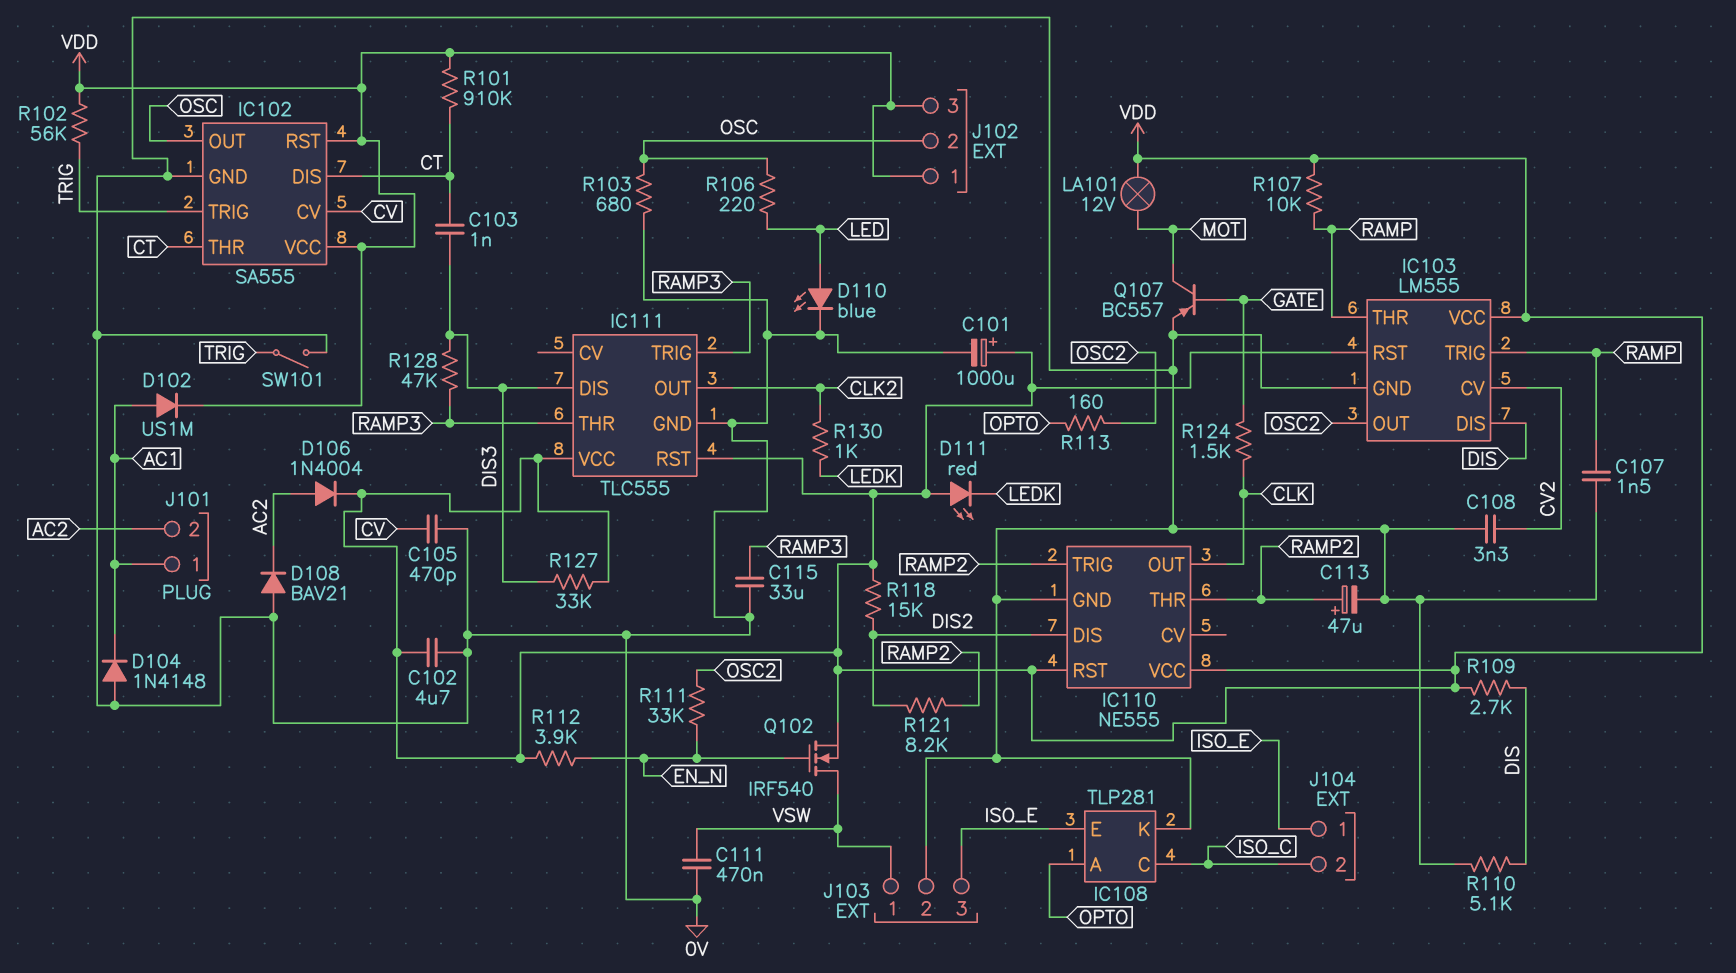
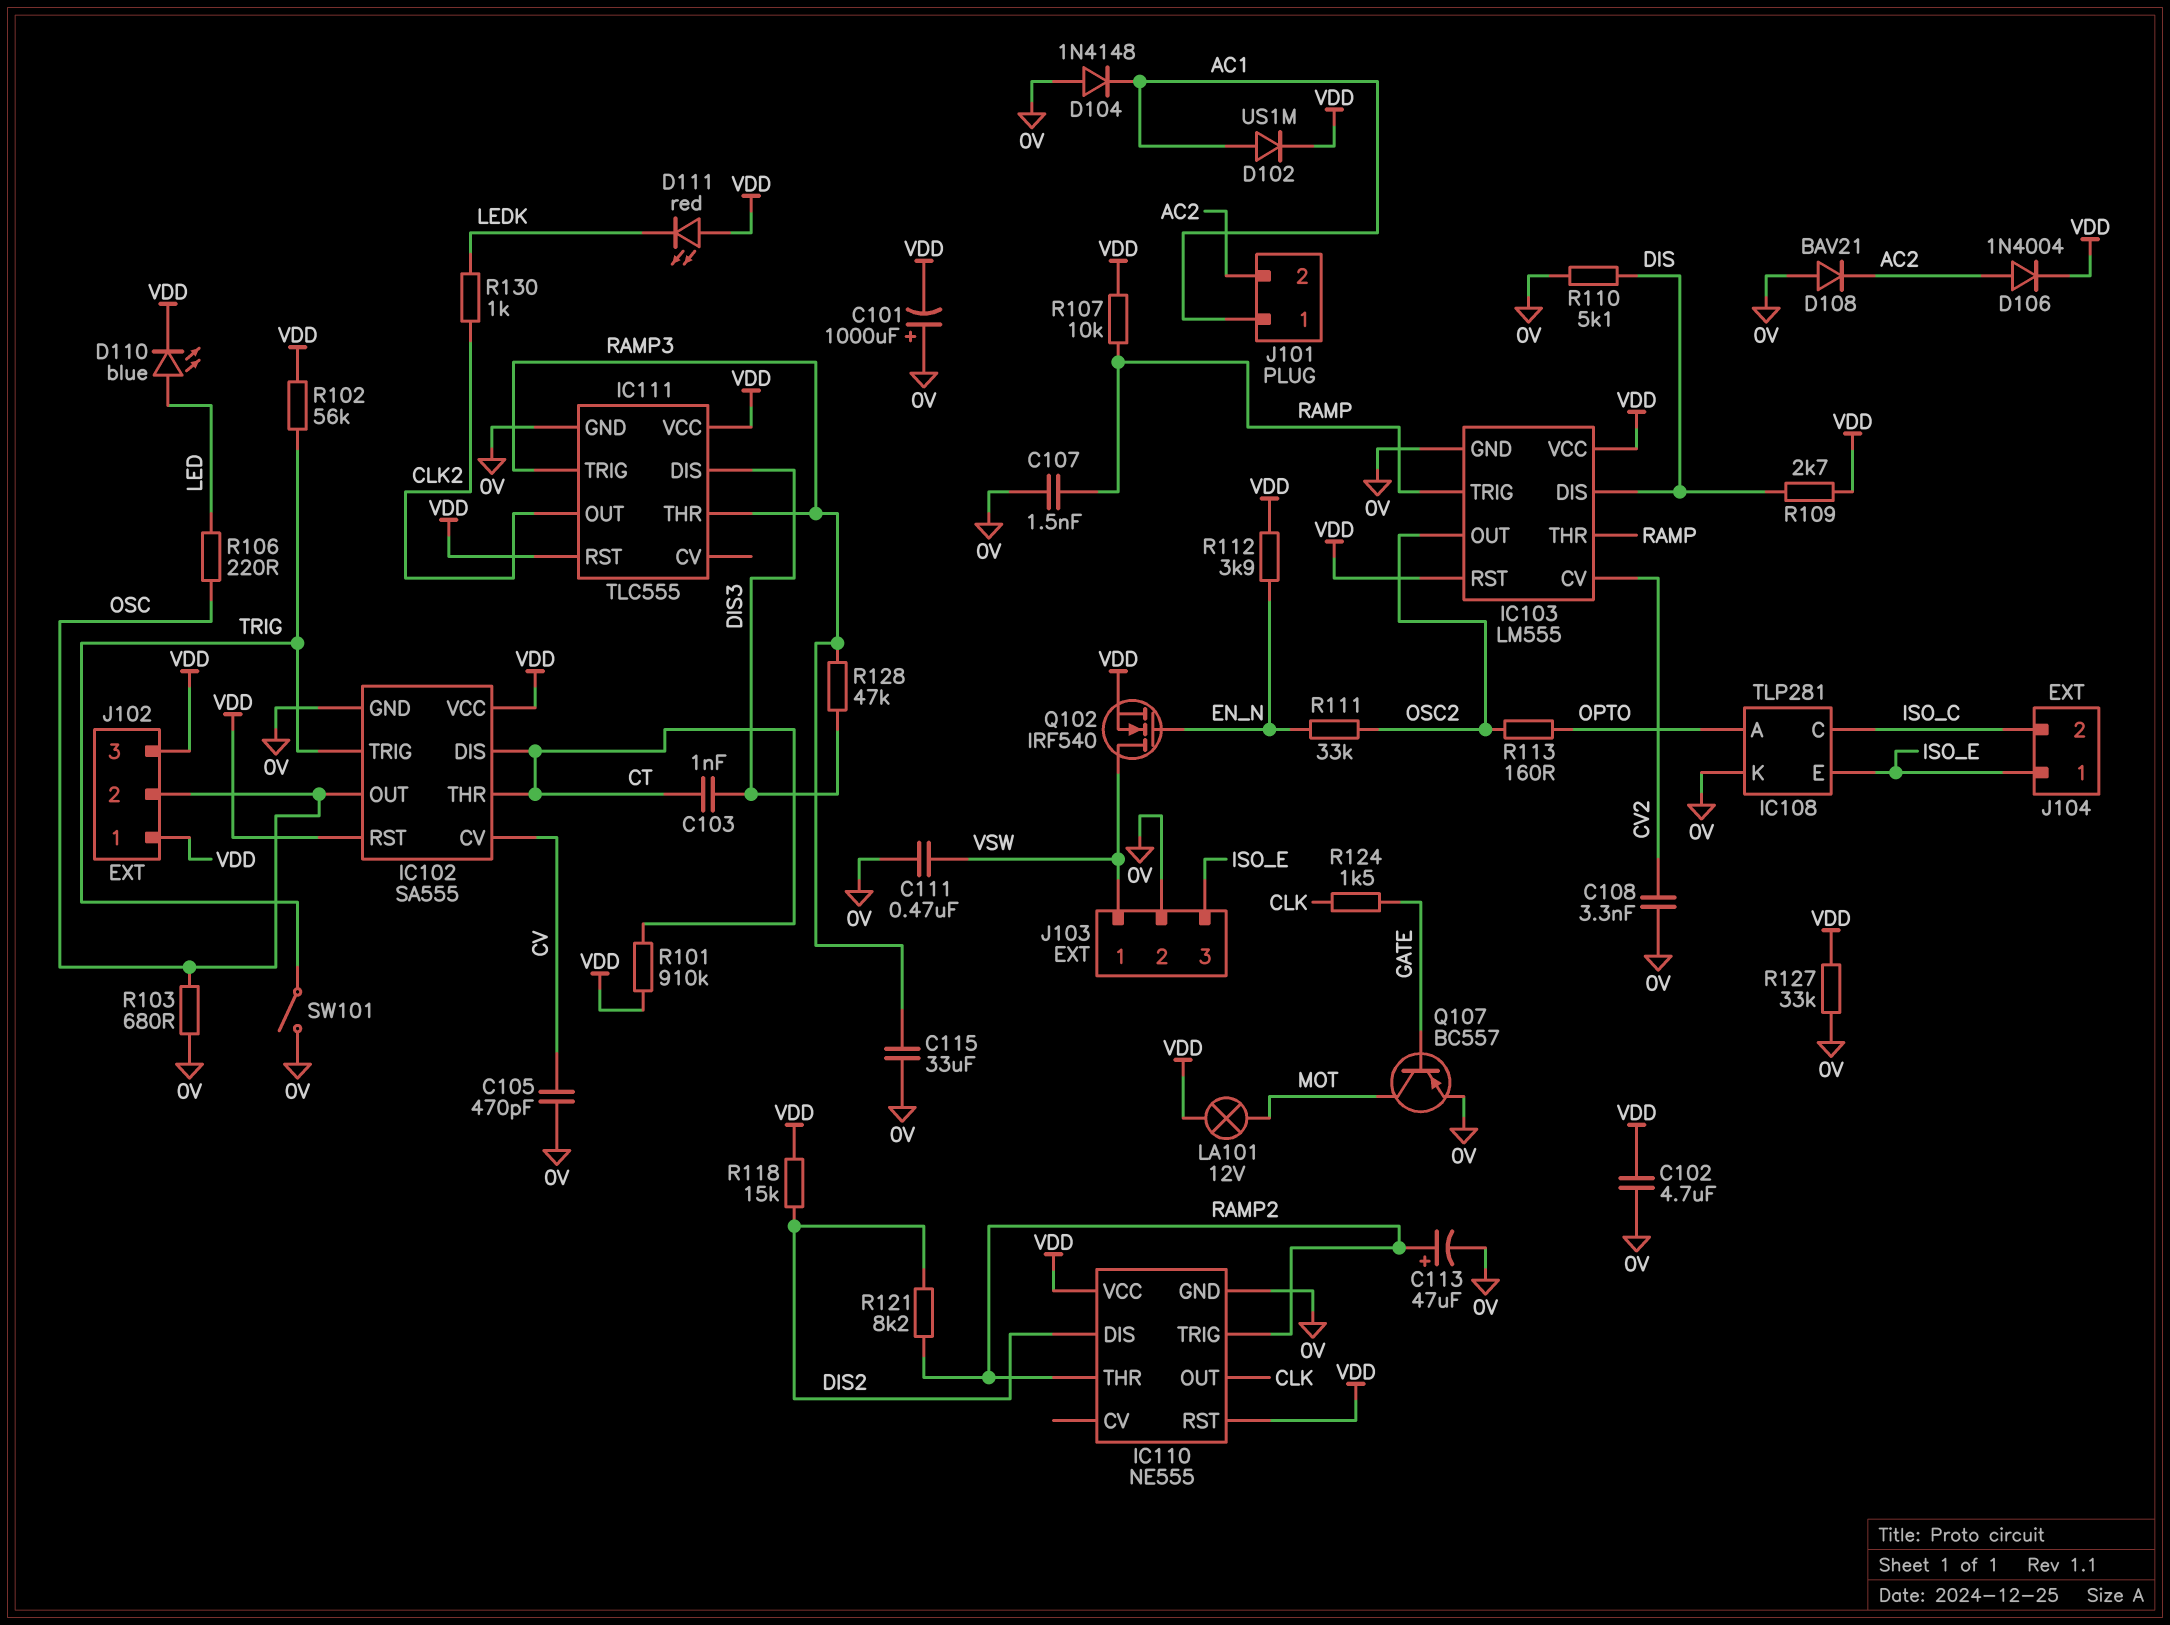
C101: 1000uF (plus VDD, minus 0V) -> 1000uF (plus 0V, minus VDD)
D110: LED blue (A LED, K 0V) -> LED blue (A LED, K VDD)
R127: 33k (DIS3, VDD) -> 33k (0V, VDD)

